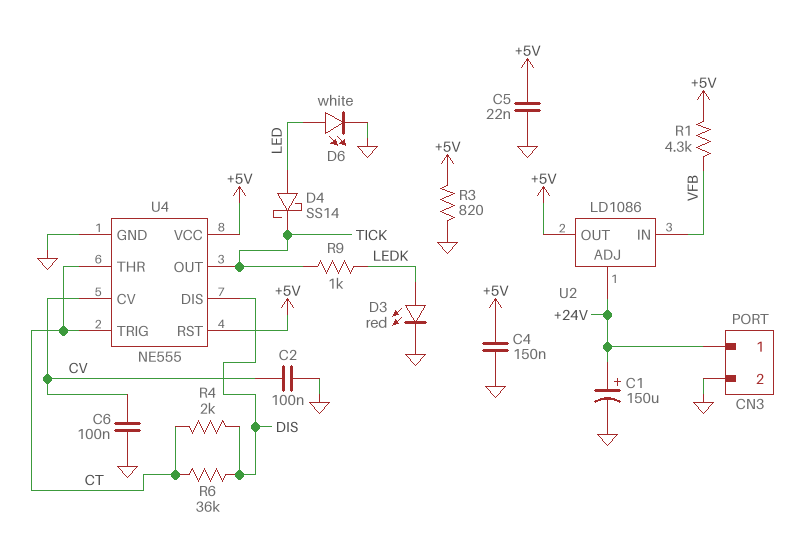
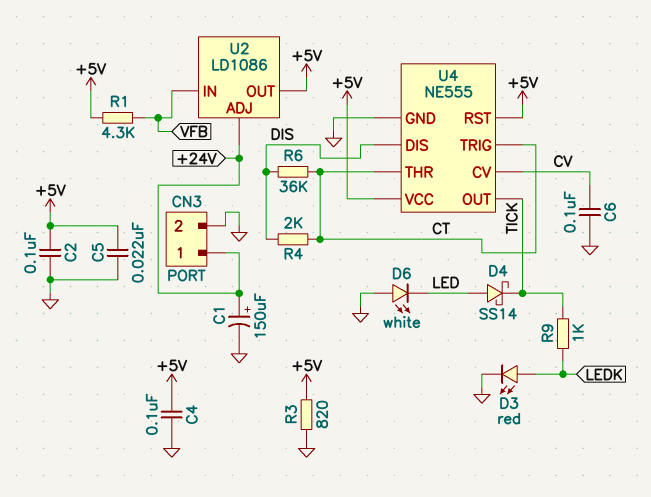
C2: 100nF (CV, GND) -> 100nF (+5V, GND)
C4: 150nF (+5V, GND) -> 100nF (+5V, GND)
D6: LED white (A LED, K GND) -> LED white (A GND, K LED)

